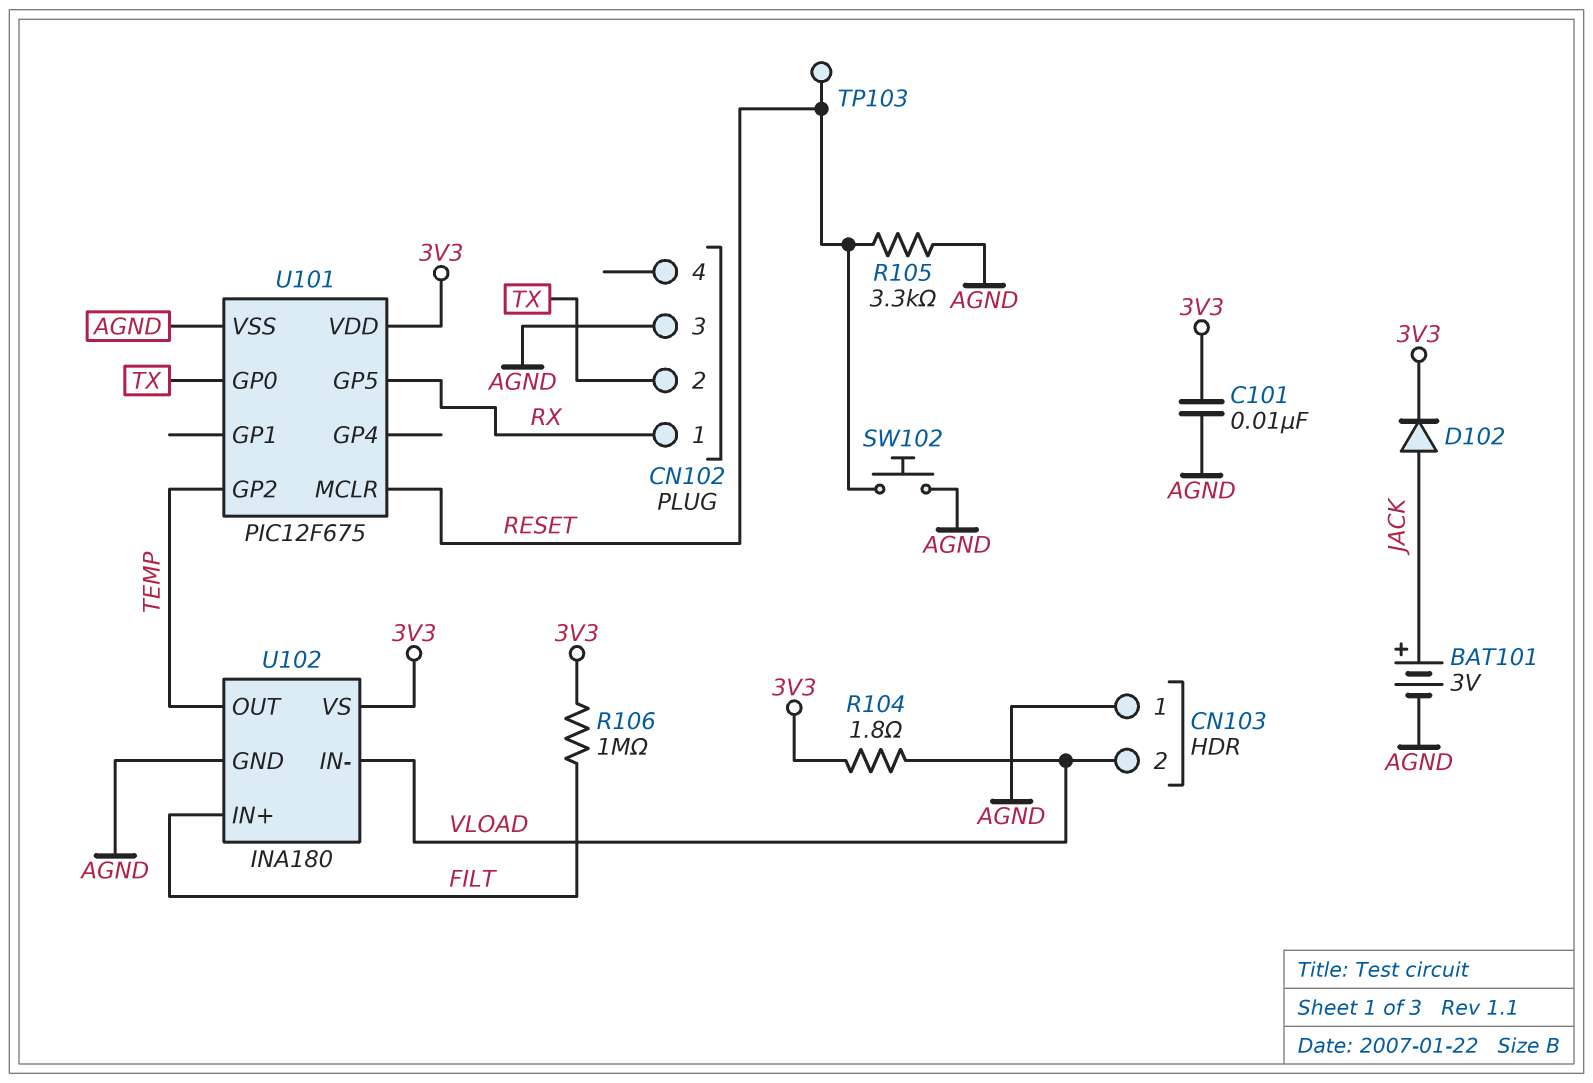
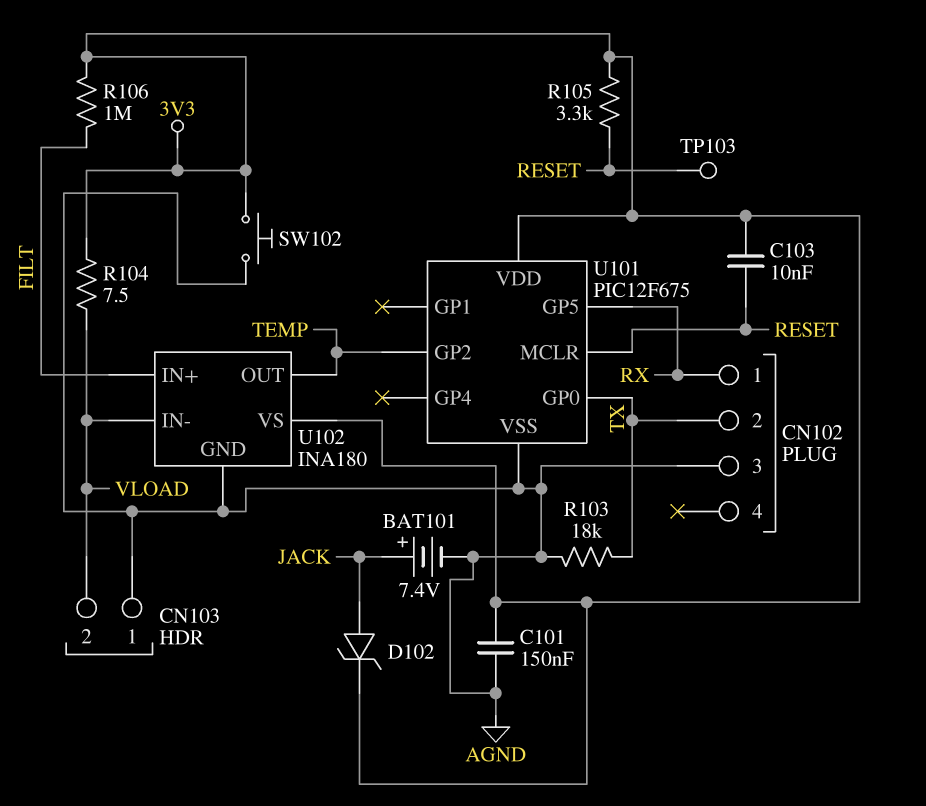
BAT101: 3V (plus JACK, minus AGND) -> 7.4V (plus JACK, minus AGND)
C101: 10nF (3V3, AGND) -> 150nF (3V3, AGND)
C103: none -> 10nF (3V3, RESET)
D102: diode (A JACK, K 3V3) -> zener (A JACK, K 3V3)
R103: none -> 18k (AGND, TX)
R104: 1.8 (3V3, VLOAD) -> 7.5 (3V3, VLOAD)
R105: 3.3k (AGND, RESET) -> 3.3k (3V3, RESET)
SW102: button (AGND, RESET) -> button (3V3, AGND)

